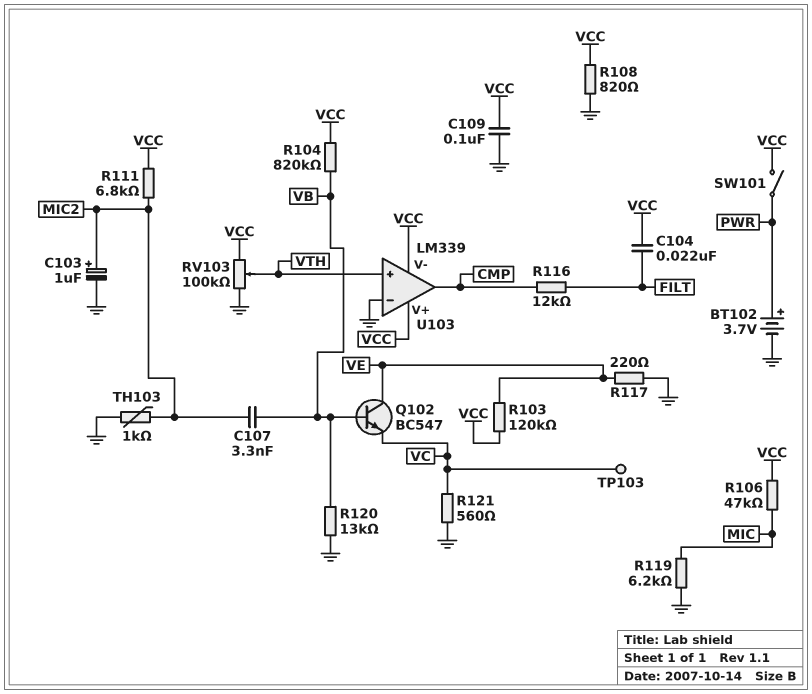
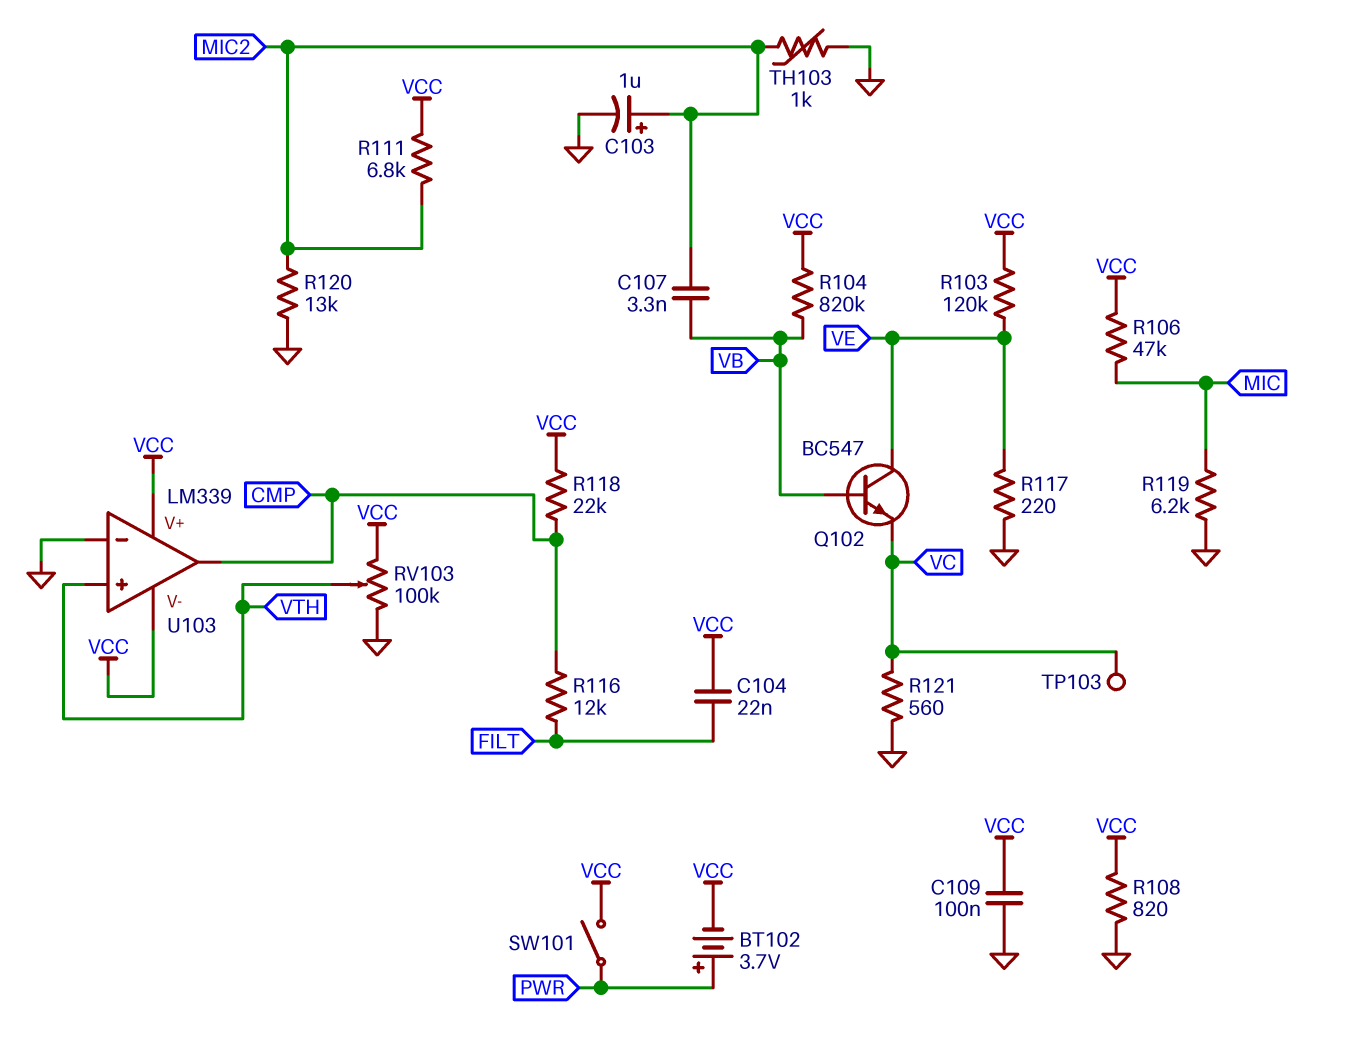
BT102: 3.7V (plus PWR, minus GND) -> 3.7V (plus PWR, minus VCC)
R118: none -> 22k (CMP, VCC)
R120: 13k (GND, VB) -> 13k (GND, MIC2)

